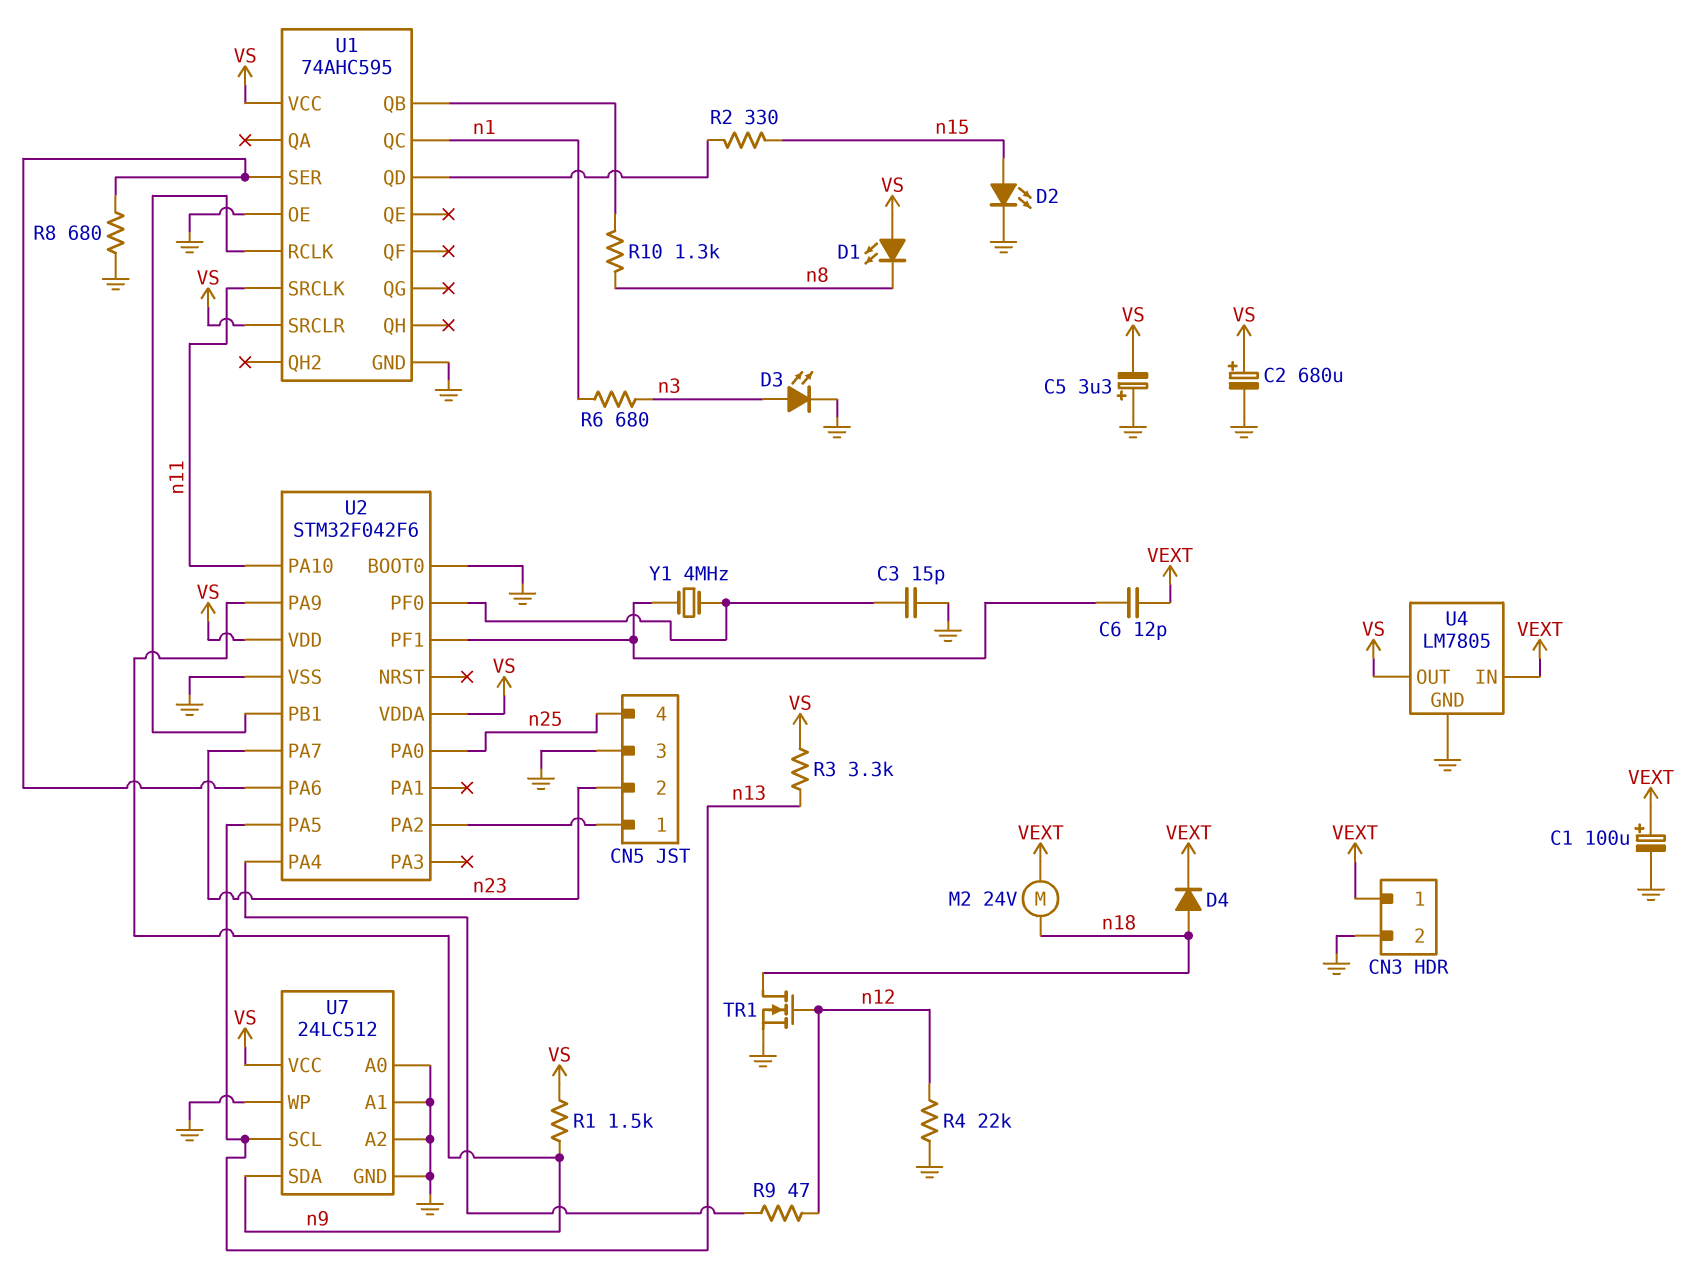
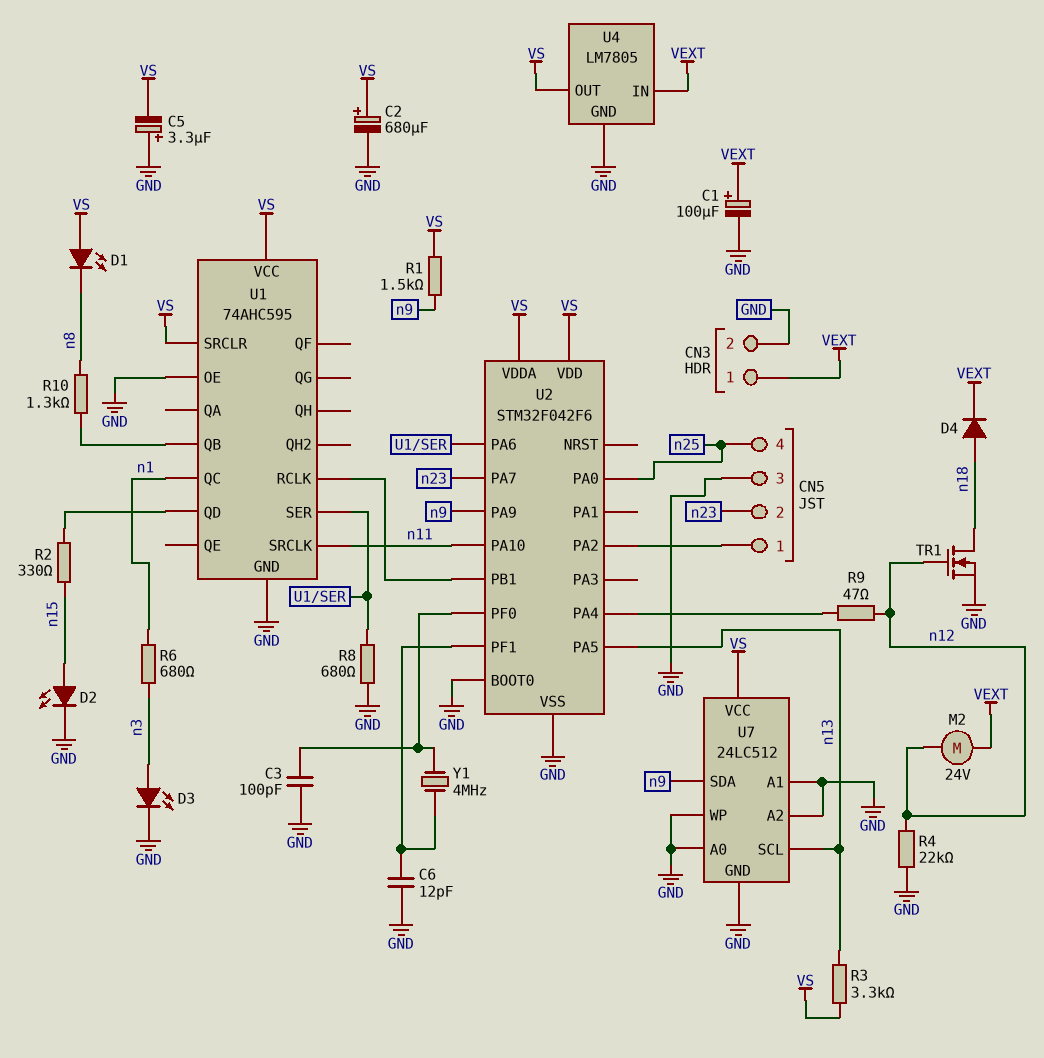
C3: 15pF (GND, U2/PF0) -> 100pF (GND, U2/PF0)
C6: 12pF (U2/PF1, VEXT) -> 12pF (GND, U2/PF1)
M2: motor 24V (VEXT, n18) -> motor 24V (VEXT, n12)

